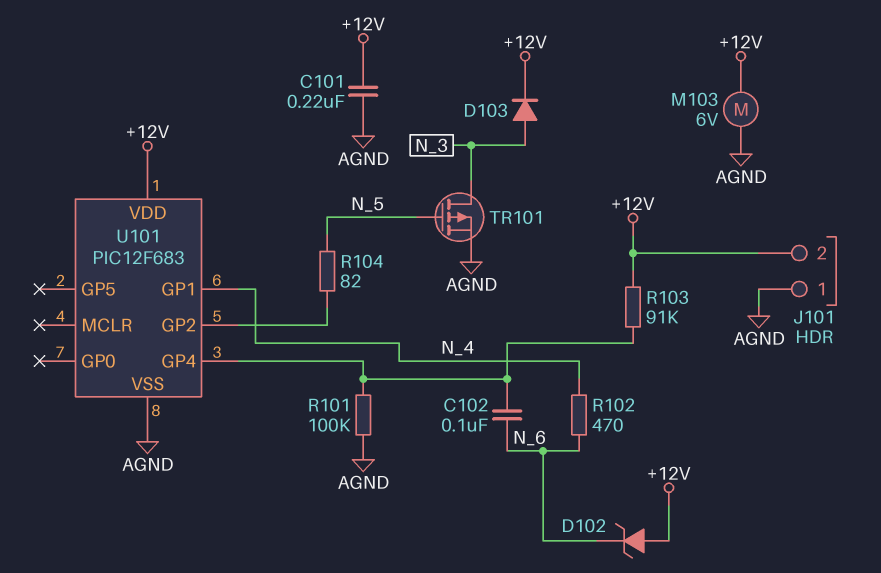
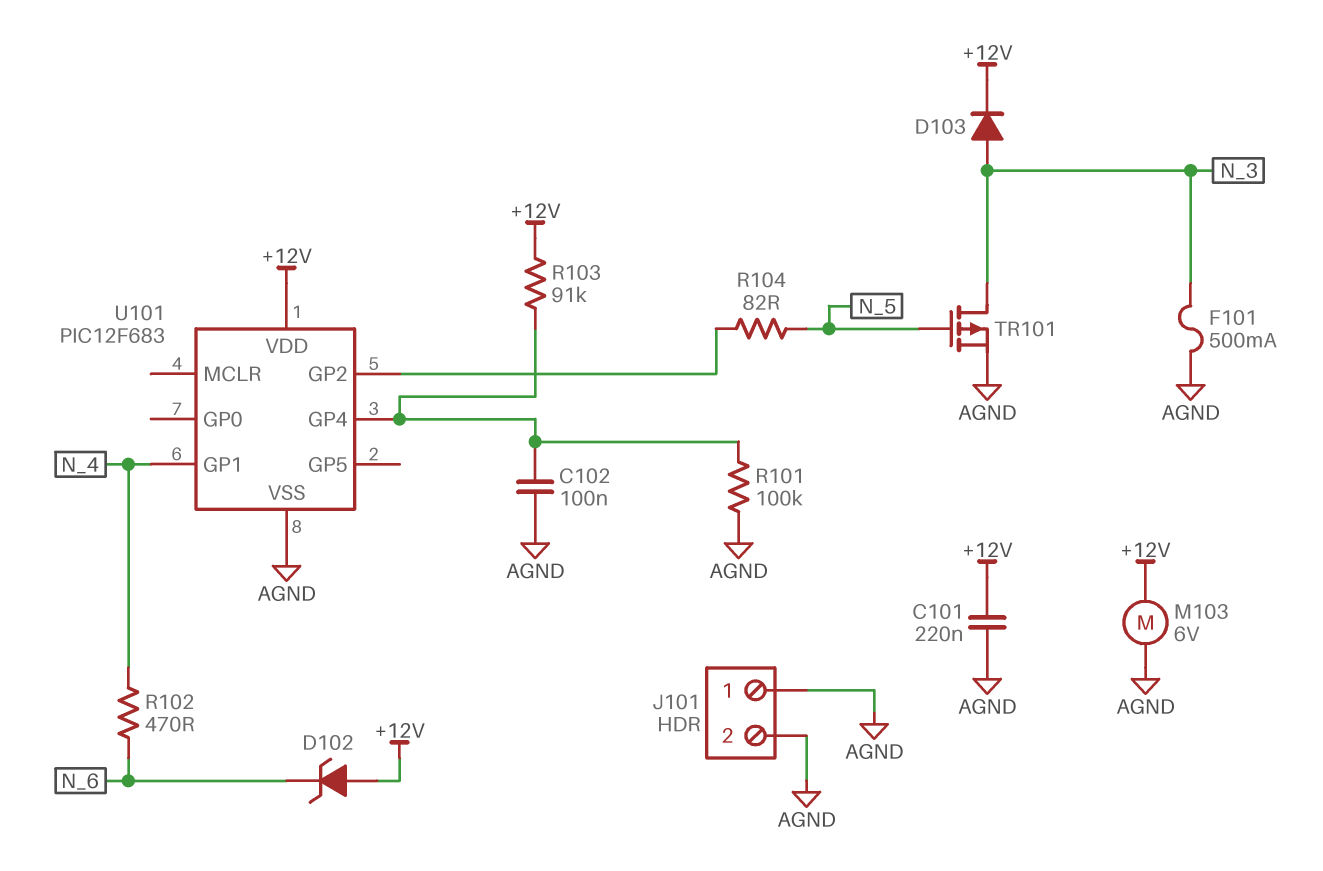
C102: 100nF (N_6, U101/GP4) -> 100nF (AGND, U101/GP4)
F101: none -> 500mA (AGND, N_3)
J101 pin 2: +12V -> AGND

